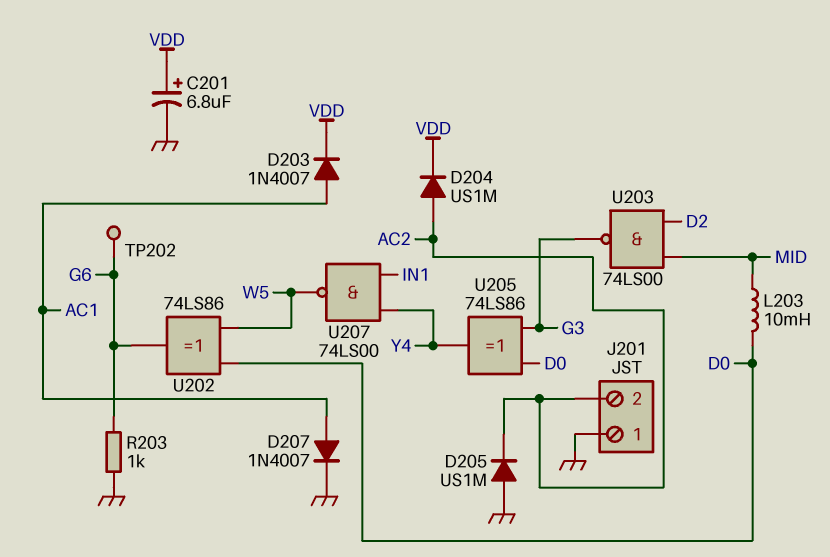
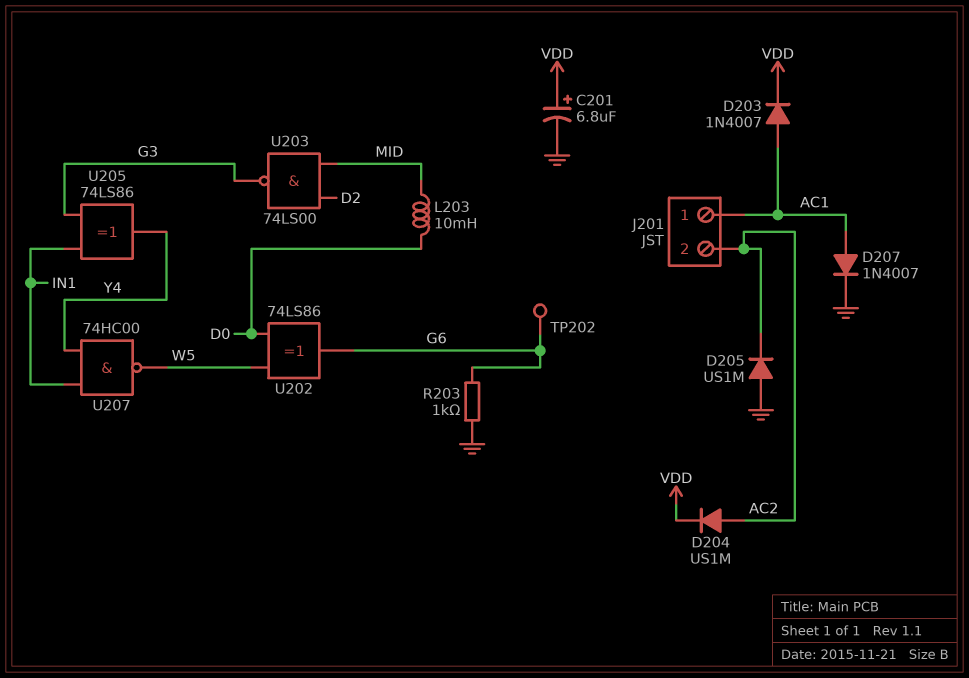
J201 pin 1: GND -> AC1
U205: XOR 74LS86 (in D0, in G3, out Y4) -> XOR 74LS86 (in G3, in IN1, out Y4)
U207: NAND 74LS00 (in IN1, in Y4, out W5) -> NAND 74HC00 (in IN1, in Y4, out W5)

